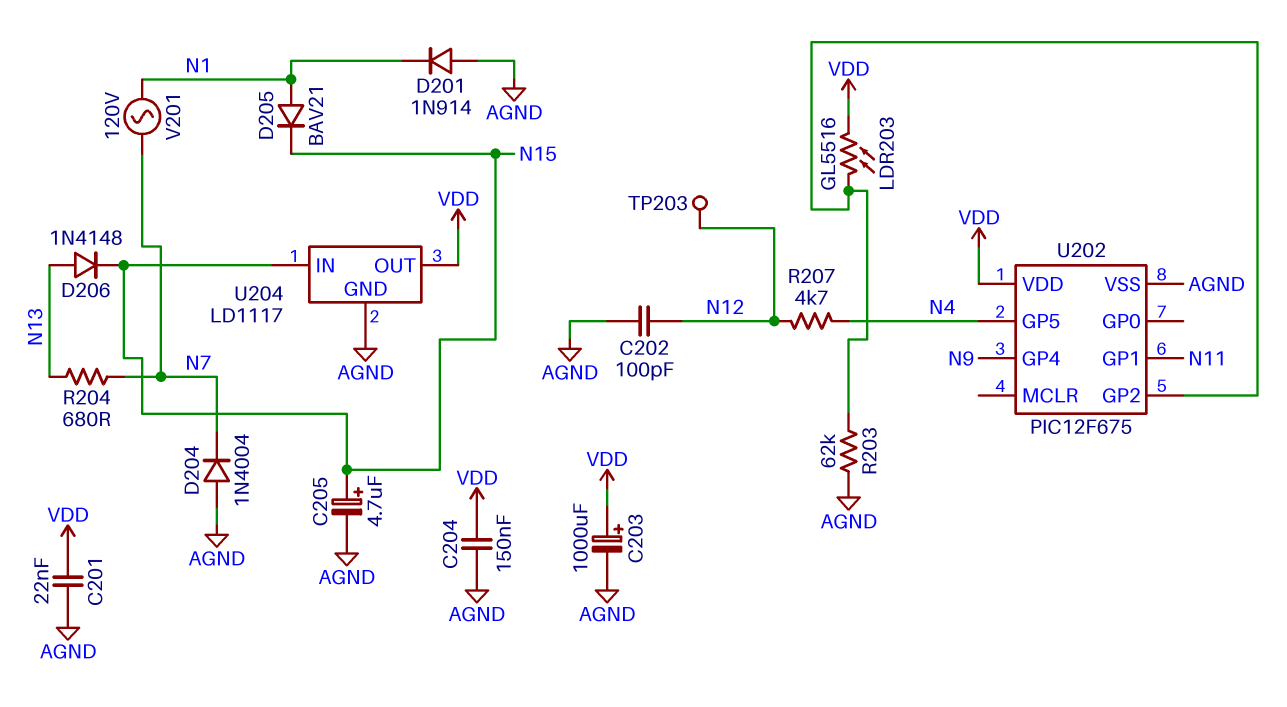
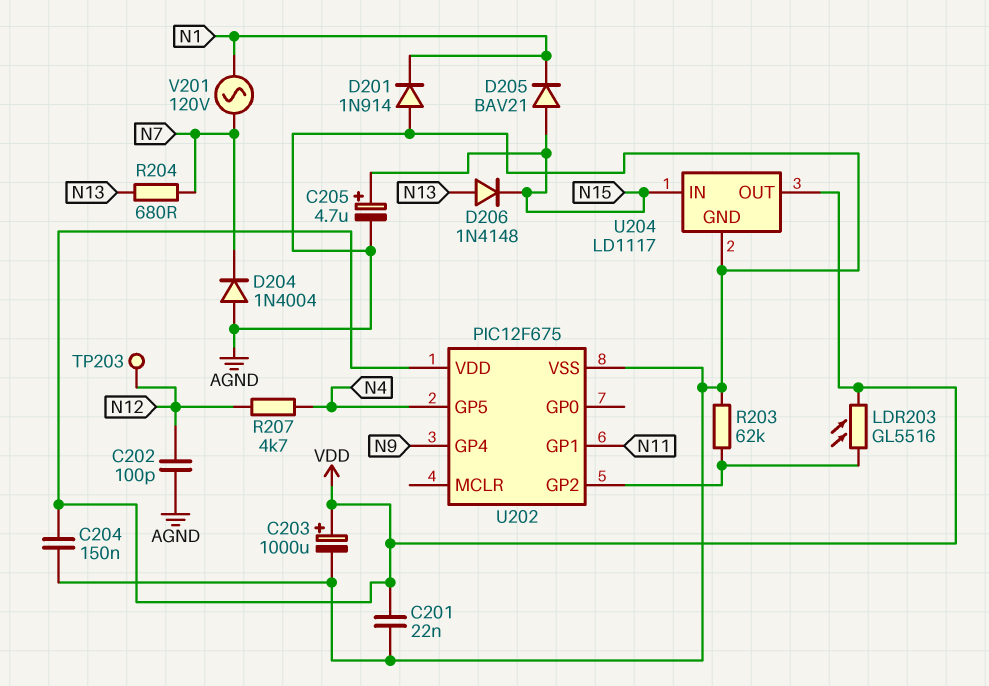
D205: diode BAV21 (A N1, K N15) -> diode BAV21 (A N15, K N1)

